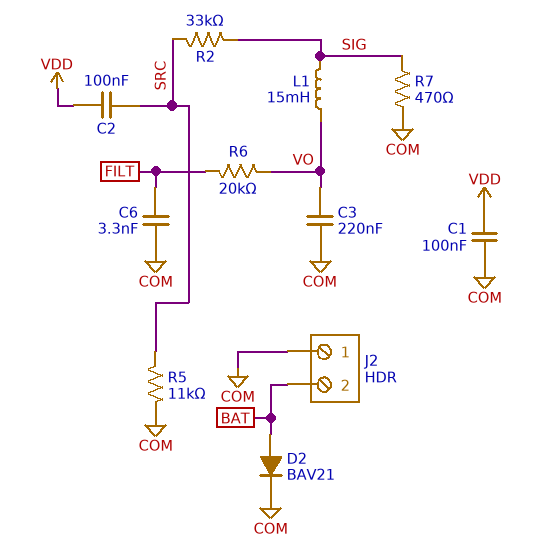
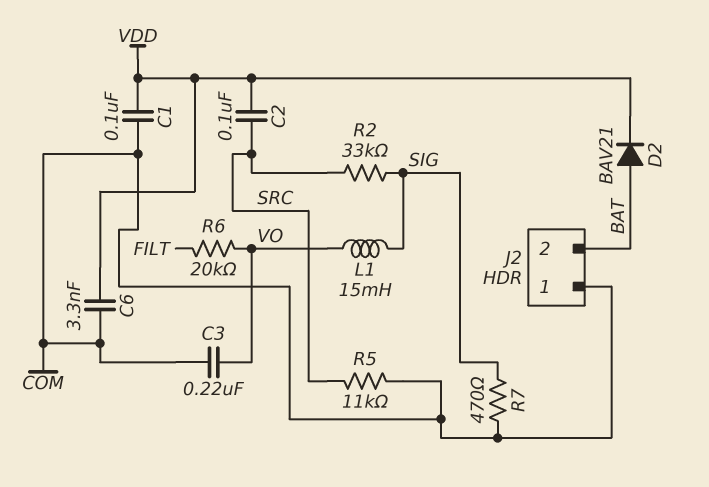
C6: 3.3nF (COM, FILT) -> 3.3nF (COM, VDD)
D2: diode BAV21 (A BAT, K COM) -> diode BAV21 (A BAT, K VDD)

